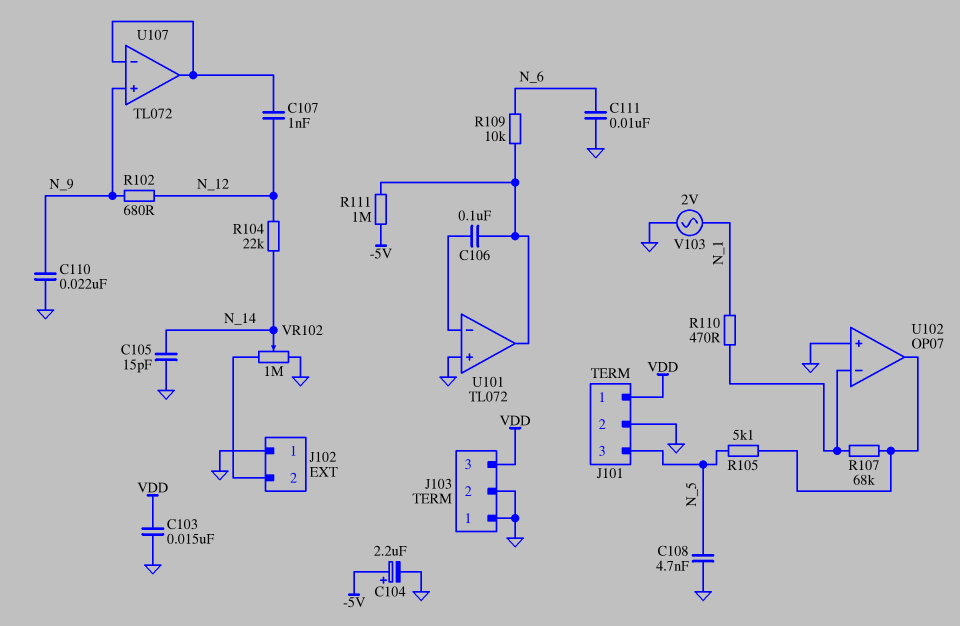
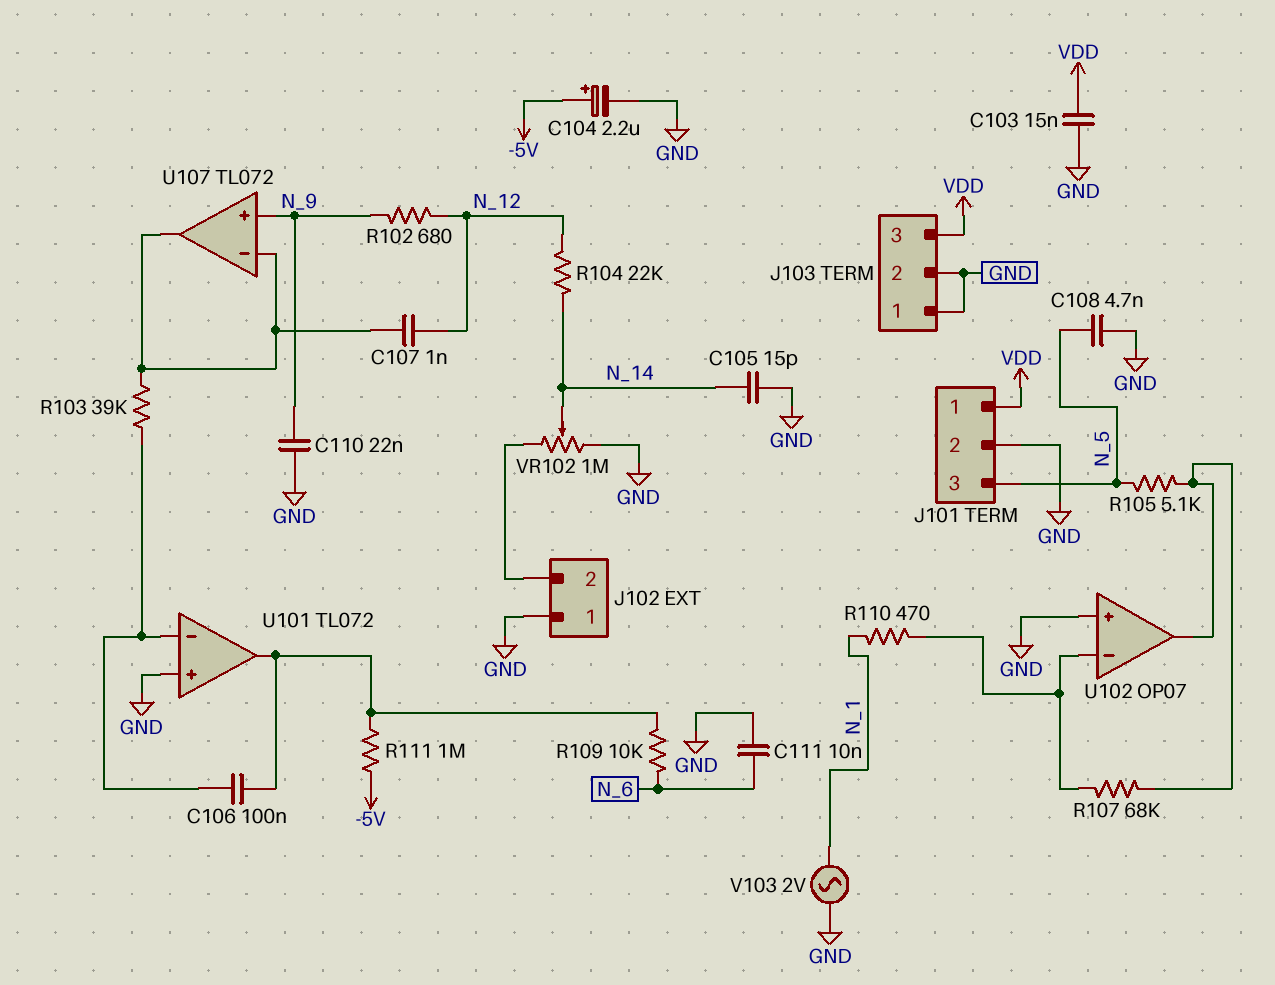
R103: none -> 39k (U101/in-, U107/in-)

